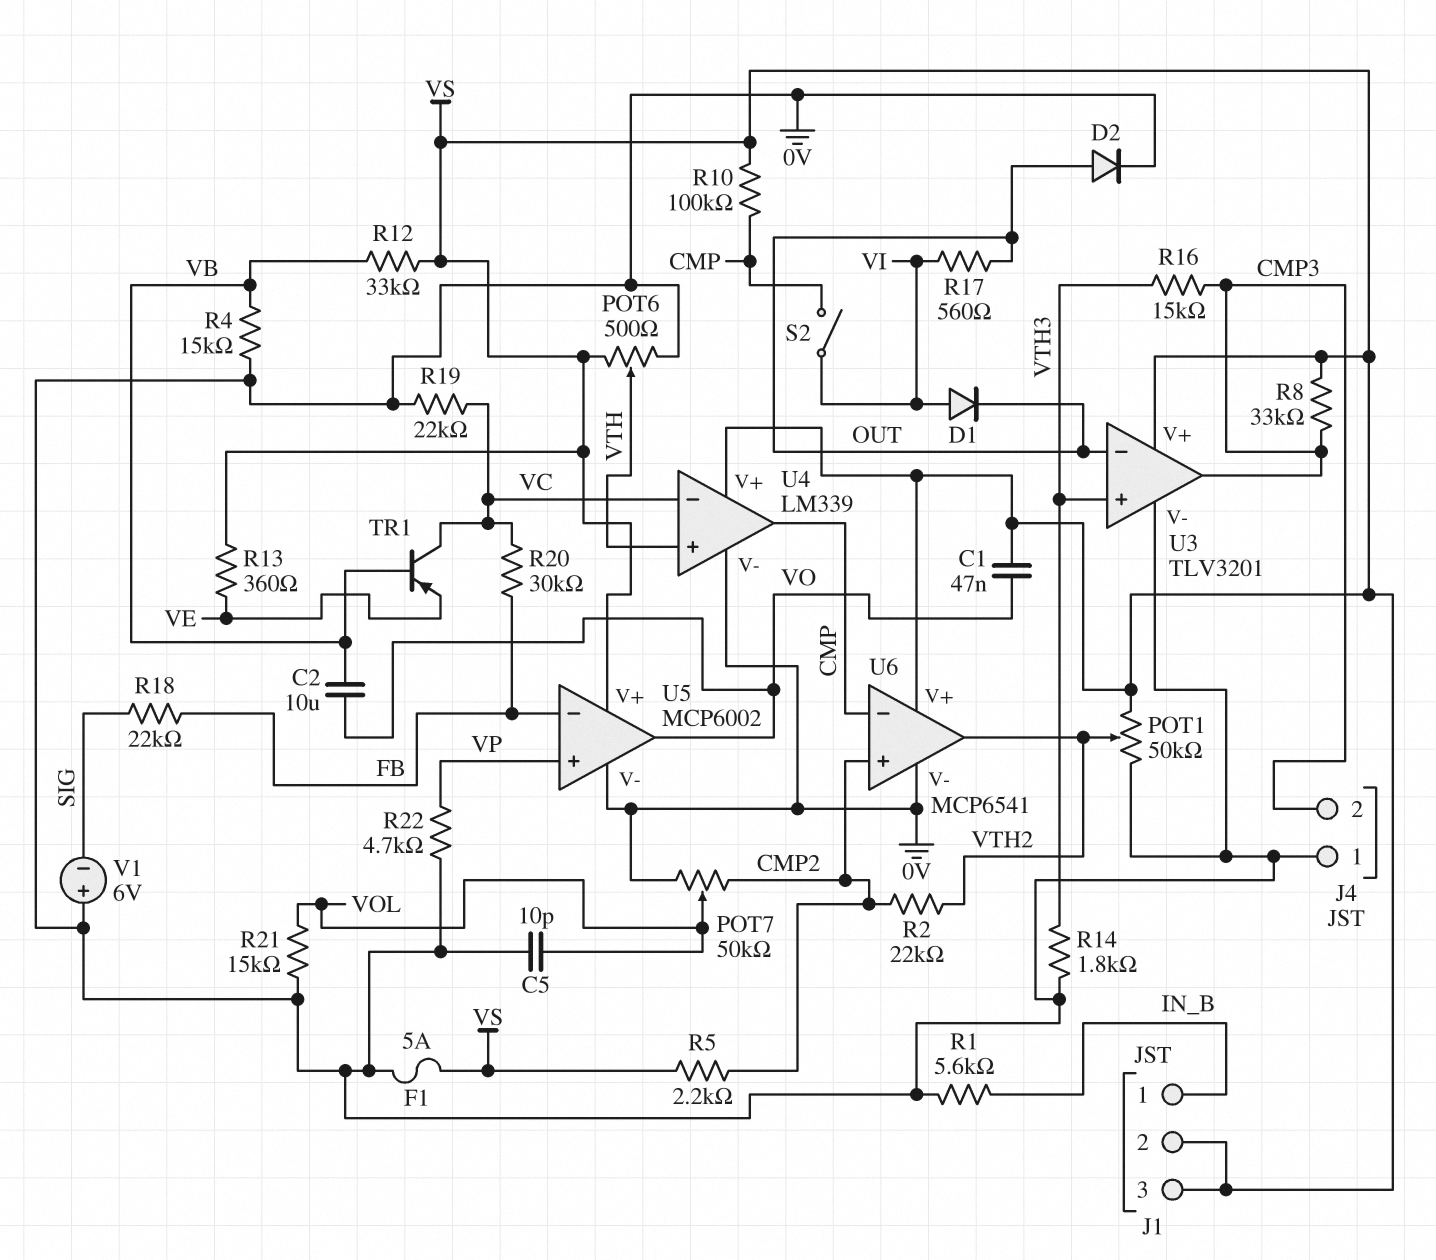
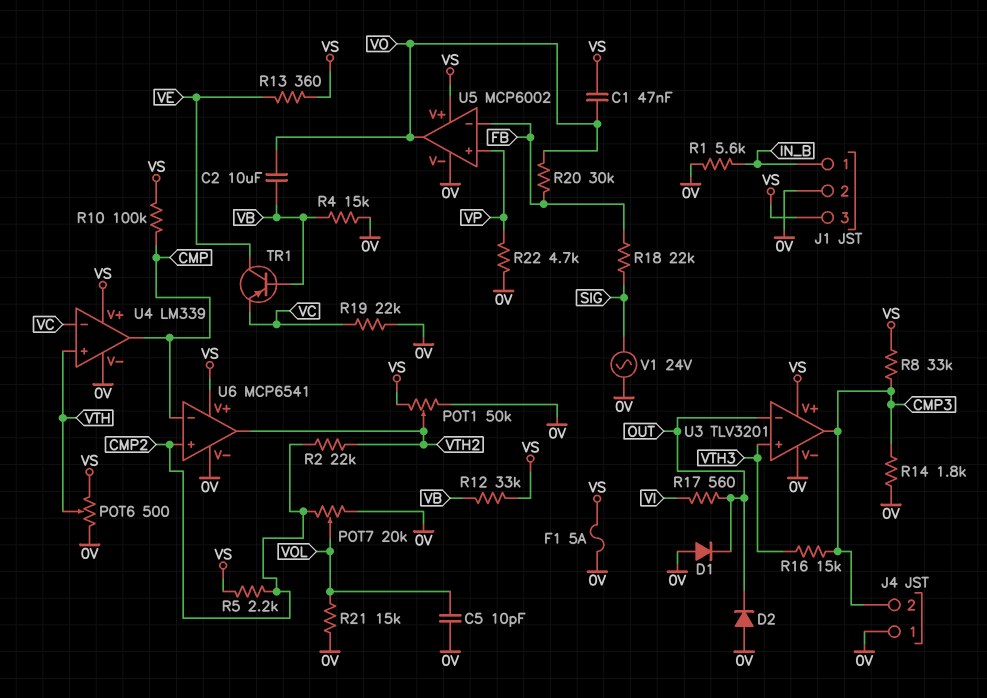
D1: diode (A VI, K OUT) -> diode (A 0V, K OUT)
D2: diode (A OUT, K 0V) -> diode (A 0V, K OUT)
J1 pin 2: VS -> 0V
POT7: 50k (0V, CMP2, wiper VOL) -> 20k (0V, CMP2, wiper VOL)
R14: 1.8k (0V, VTH3) -> 1.8k (0V, CMP3)
R20: 30k (FB, VC) -> 30k (FB, VO)
S2: switch (CMP, VI) -> none
TR1: PNP (B VB, C VC, E VE) -> PNP (B VB, C VE, E VC)
V1: 6V (plus 0V, minus SIG) -> AC 24V (0V, SIG)

